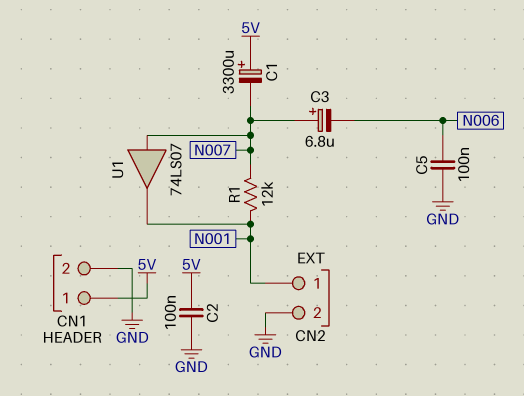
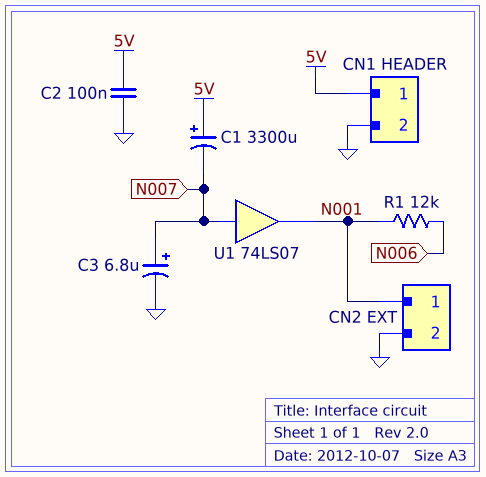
C3: 6.8uF (plus N007, minus N006) -> 6.8uF (plus N007, minus GND)
C5: 100nF (GND, N006) -> none
R1: 12k (N001, N007) -> 12k (N001, N006)

